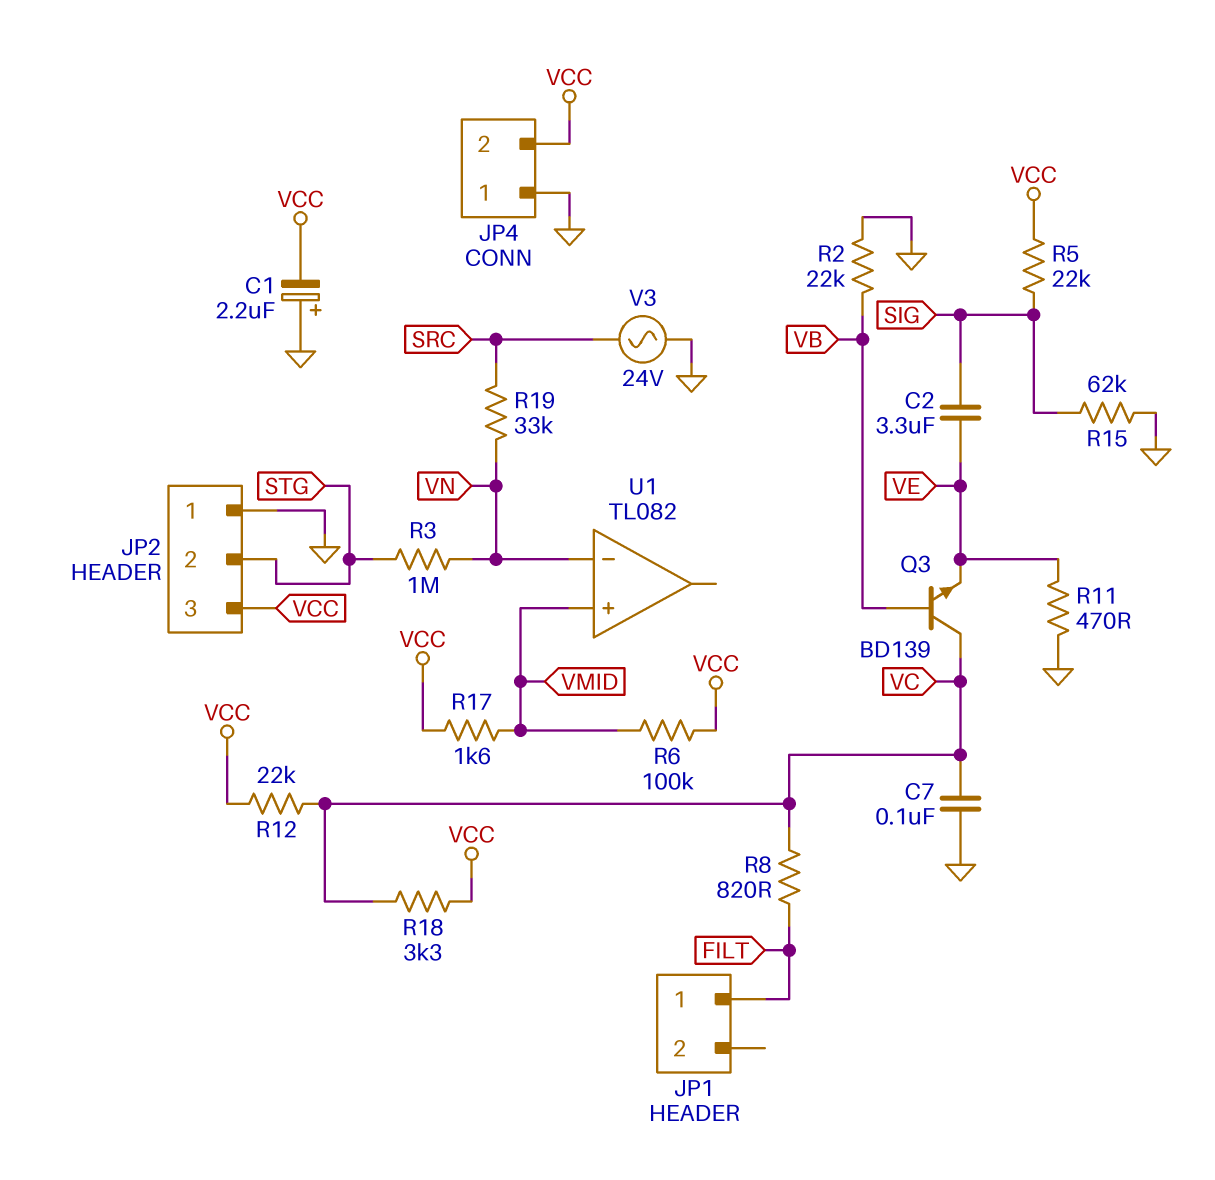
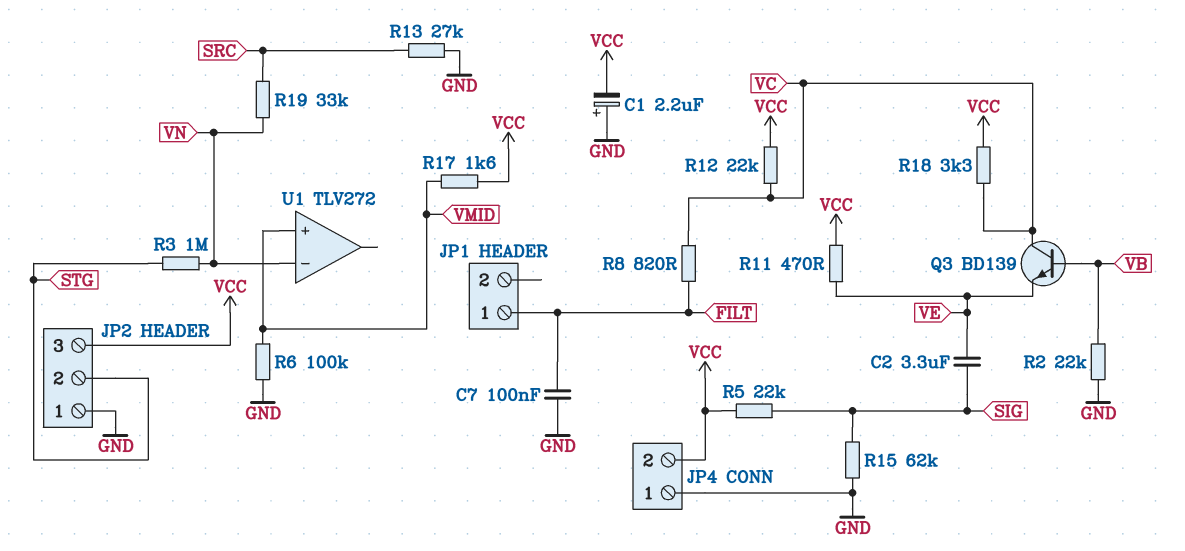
C7: 100nF (GND, VC) -> 100nF (FILT, GND)
R6: 100k (VCC, VMID) -> 100k (GND, VMID)
R11: 470 (GND, VE) -> 470 (VCC, VE)
R13: none -> 27k (GND, SRC)
U1: TL082 -> TLV272
V3: AC 24V (GND, SRC) -> none

